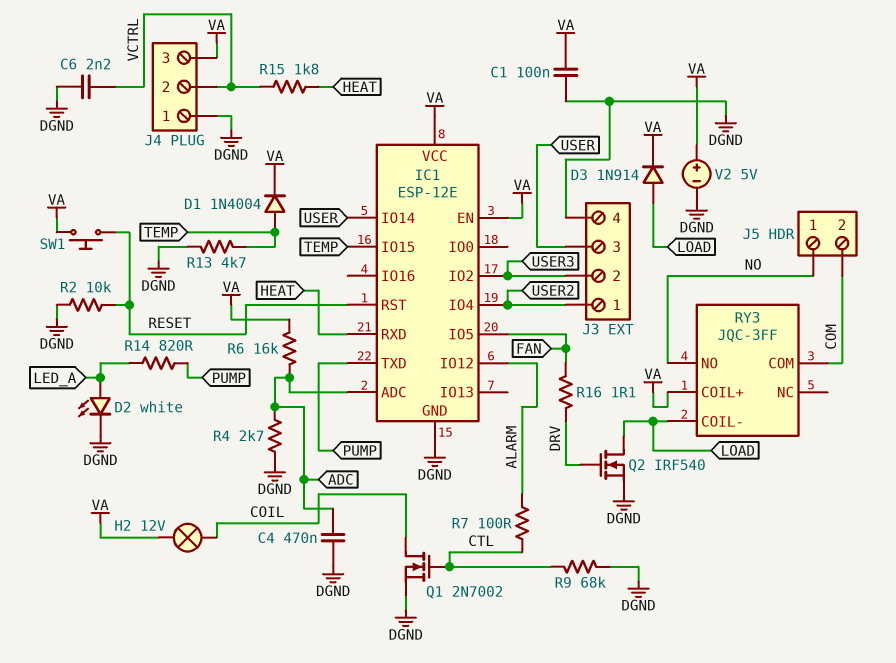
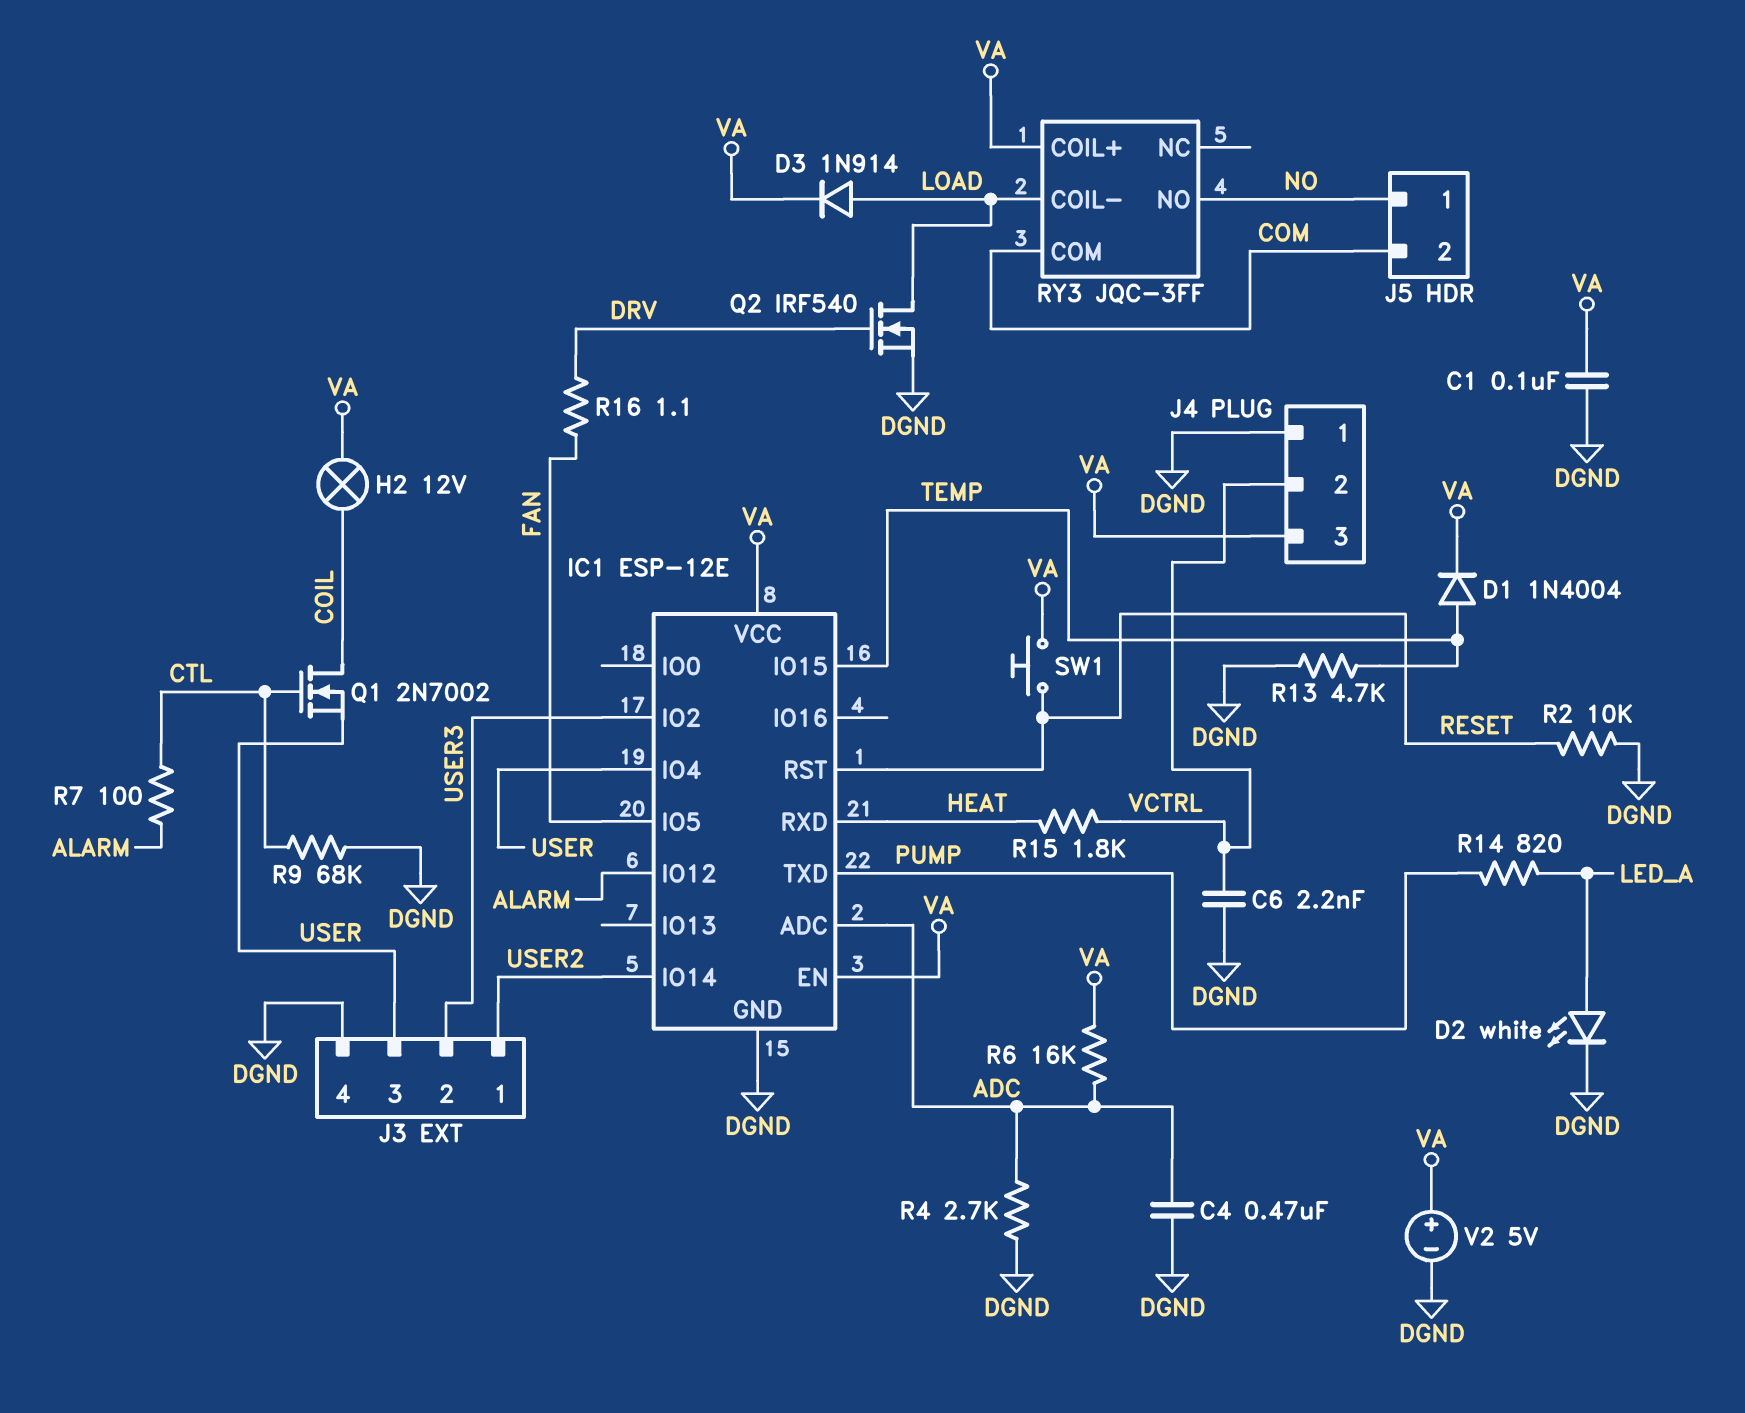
IC1 pin IO4: USER2 -> USER
IC1 pin IO14: USER -> USER2
Q1: NMOS 2N7002 (G CTL, D COIL, S DGND) -> NMOS 2N7002 (G CTL, D COIL, S USER)

